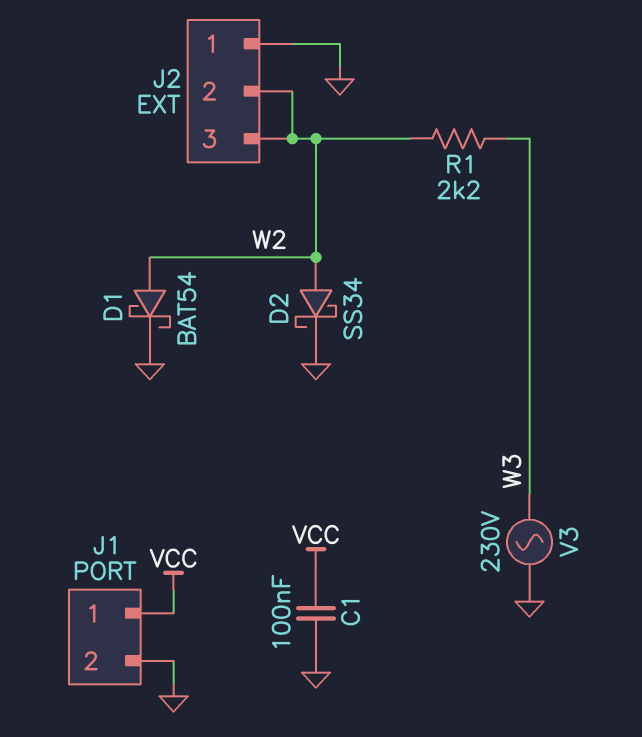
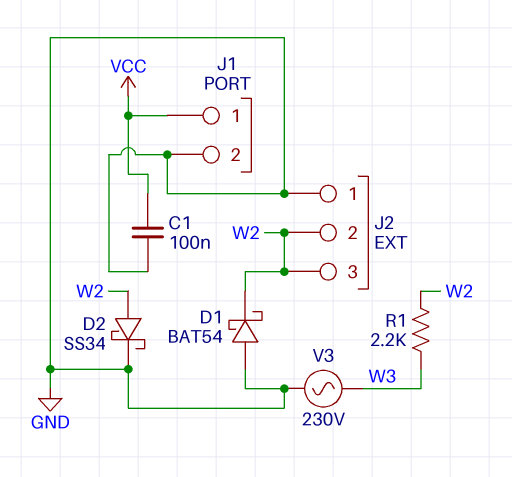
D1: schottky BAT54 (A W2, K GND) -> schottky BAT54 (A GND, K W2)

